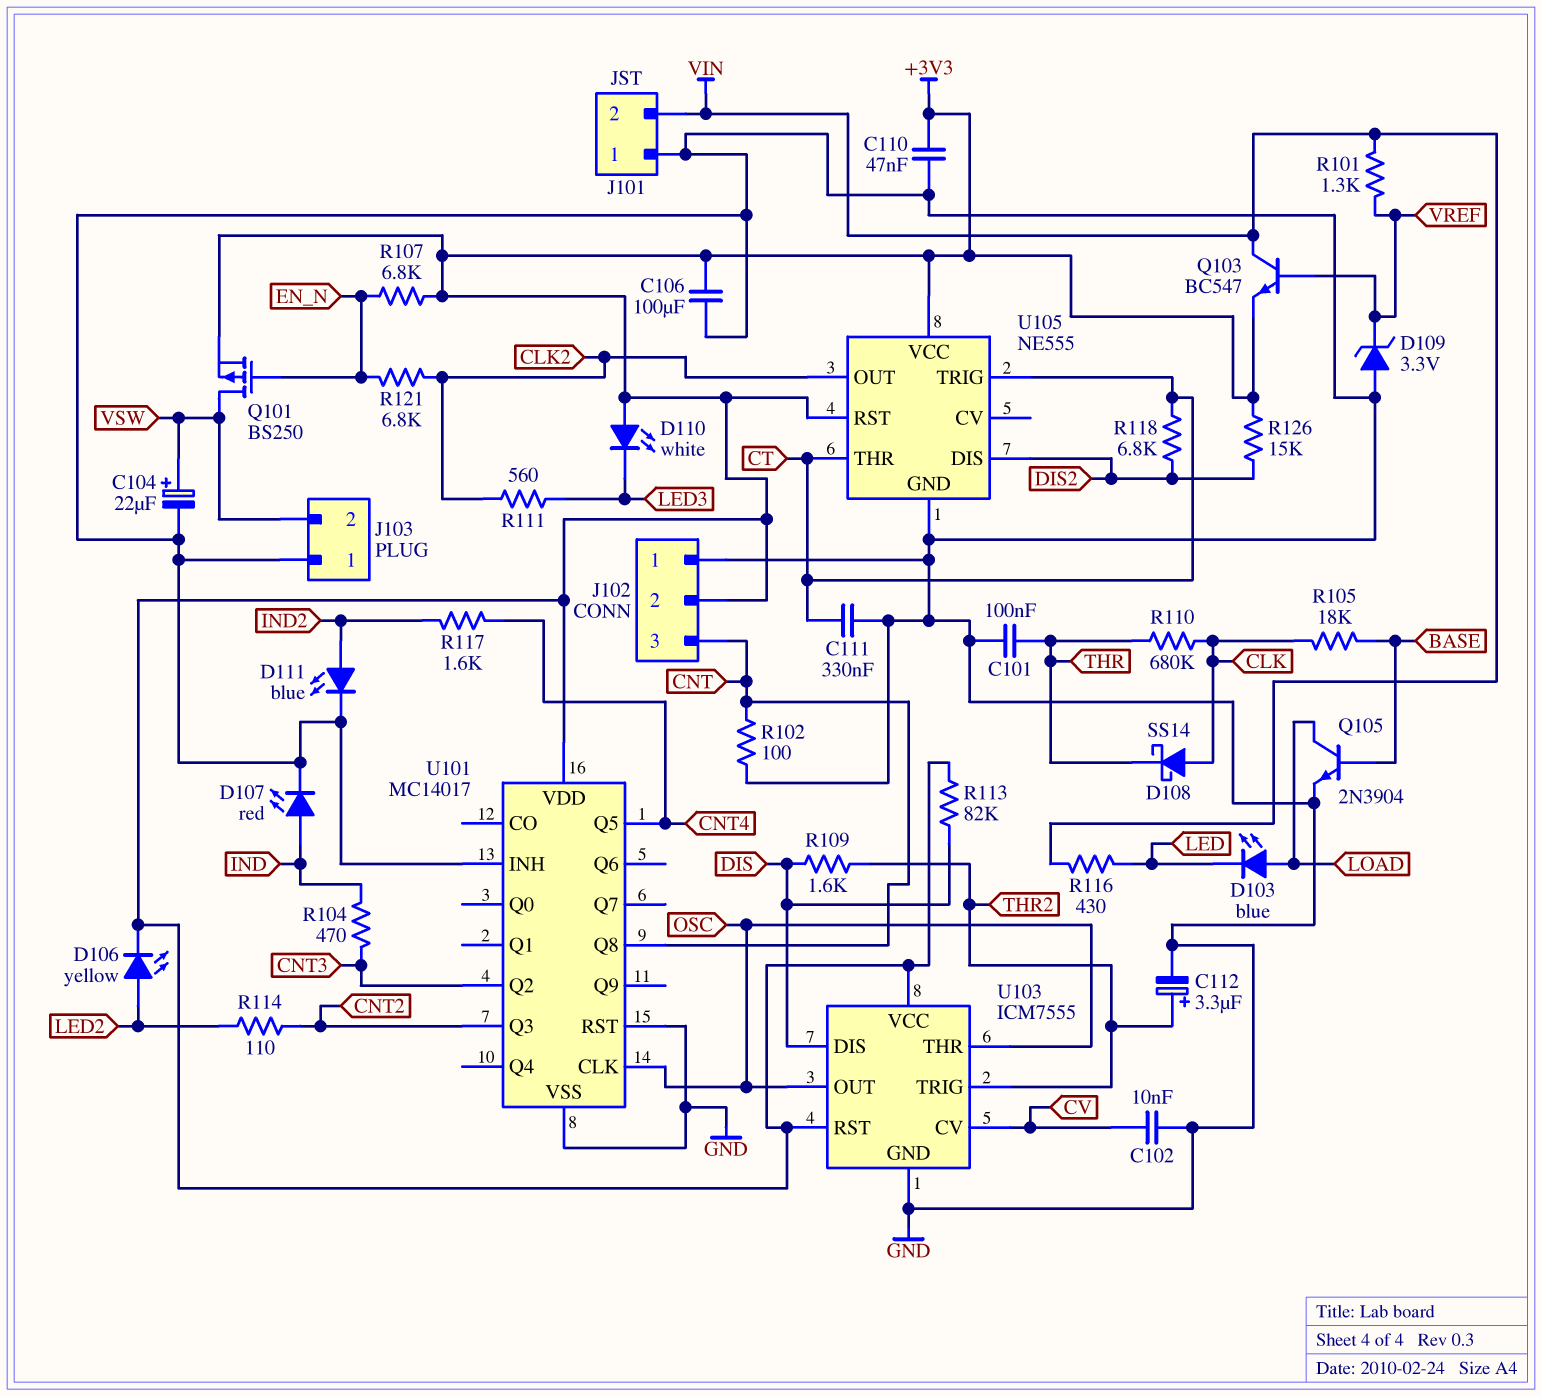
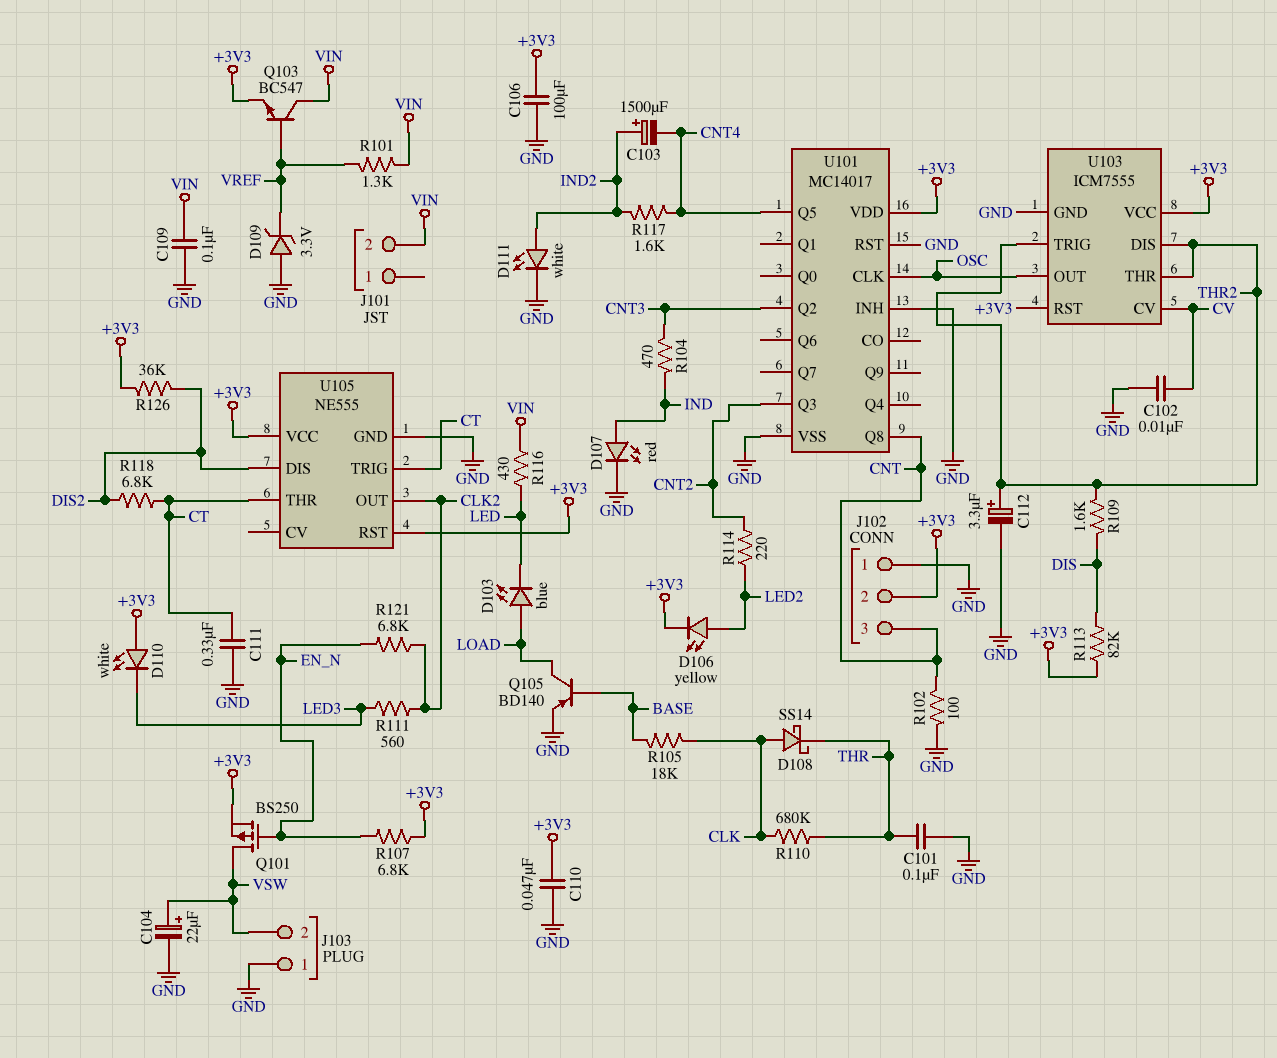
C103: none -> 1500uF (plus IND2, minus CNT4)
C109: none -> 100nF (GND, VIN)
D111: LED blue (A IND2, K GND) -> LED white (A IND2, K GND)
J101 pin 1: GND -> none
Q105: NPN 2N3904 (B BASE, C LOAD, E GND) -> PNP BD140 (B BASE, C LOAD, E GND)
R114: 110 (CNT2, LED2) -> 220 (CNT2, LED2)
R126: 15k (+3V3, DIS2) -> 36k (+3V3, DIS2)
U103 pin DIS: DIS -> THR2
U103 pin THR: OSC -> THR2

